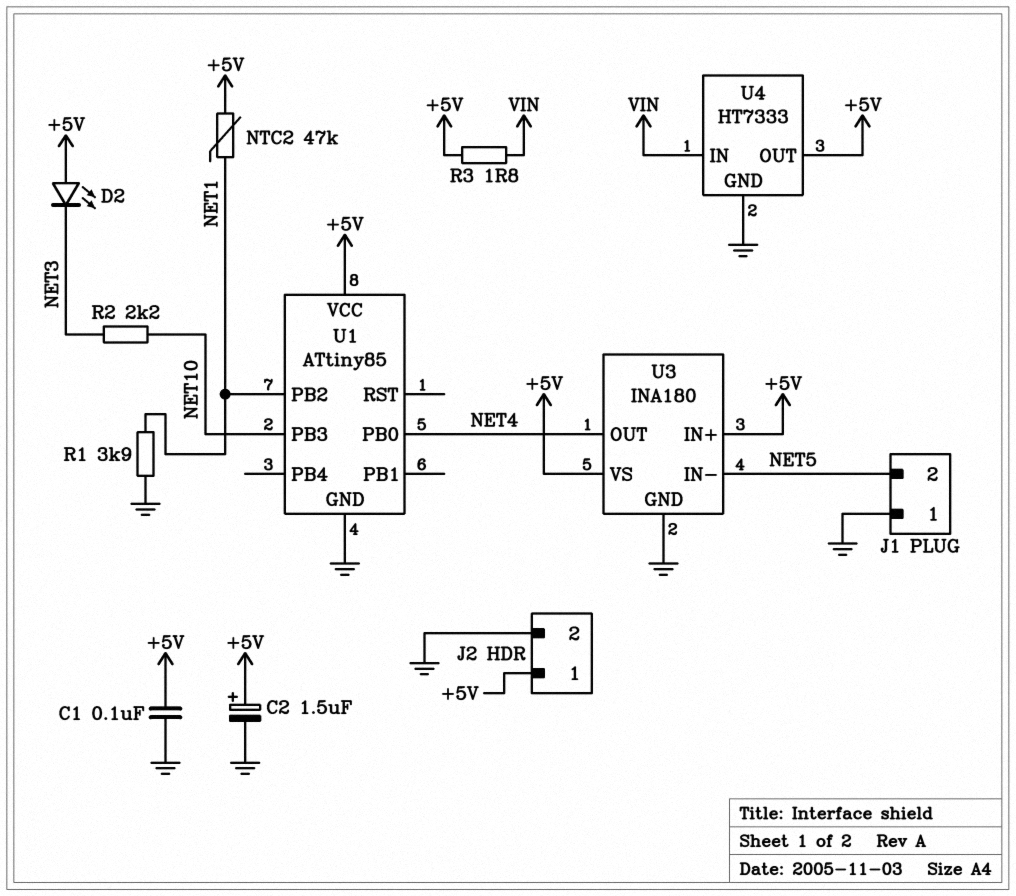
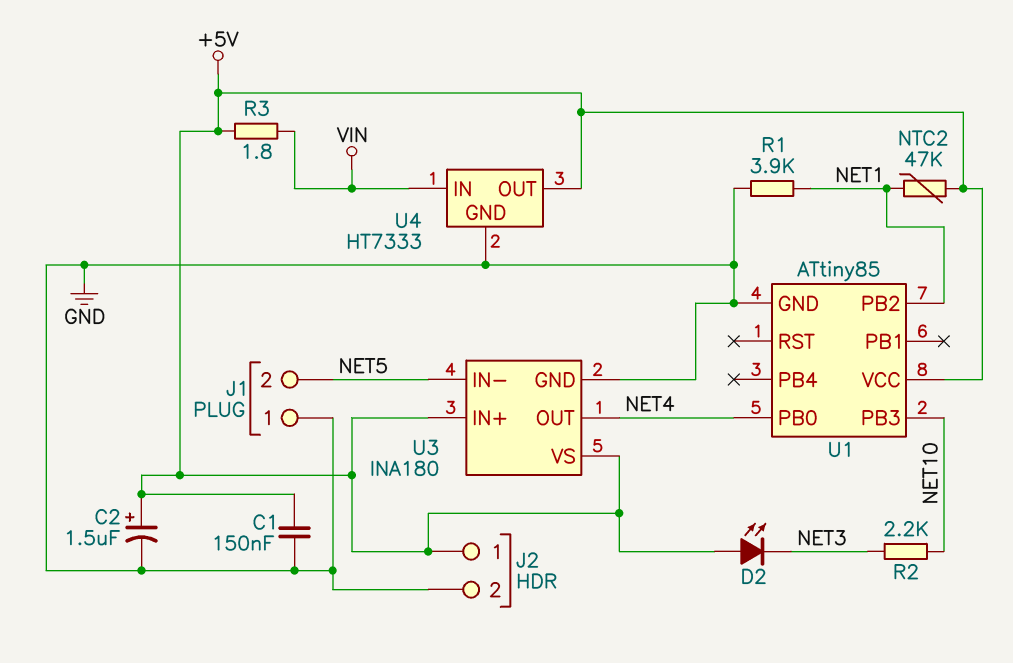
C1: 100nF (+5V, GND) -> 150nF (+5V, GND)

